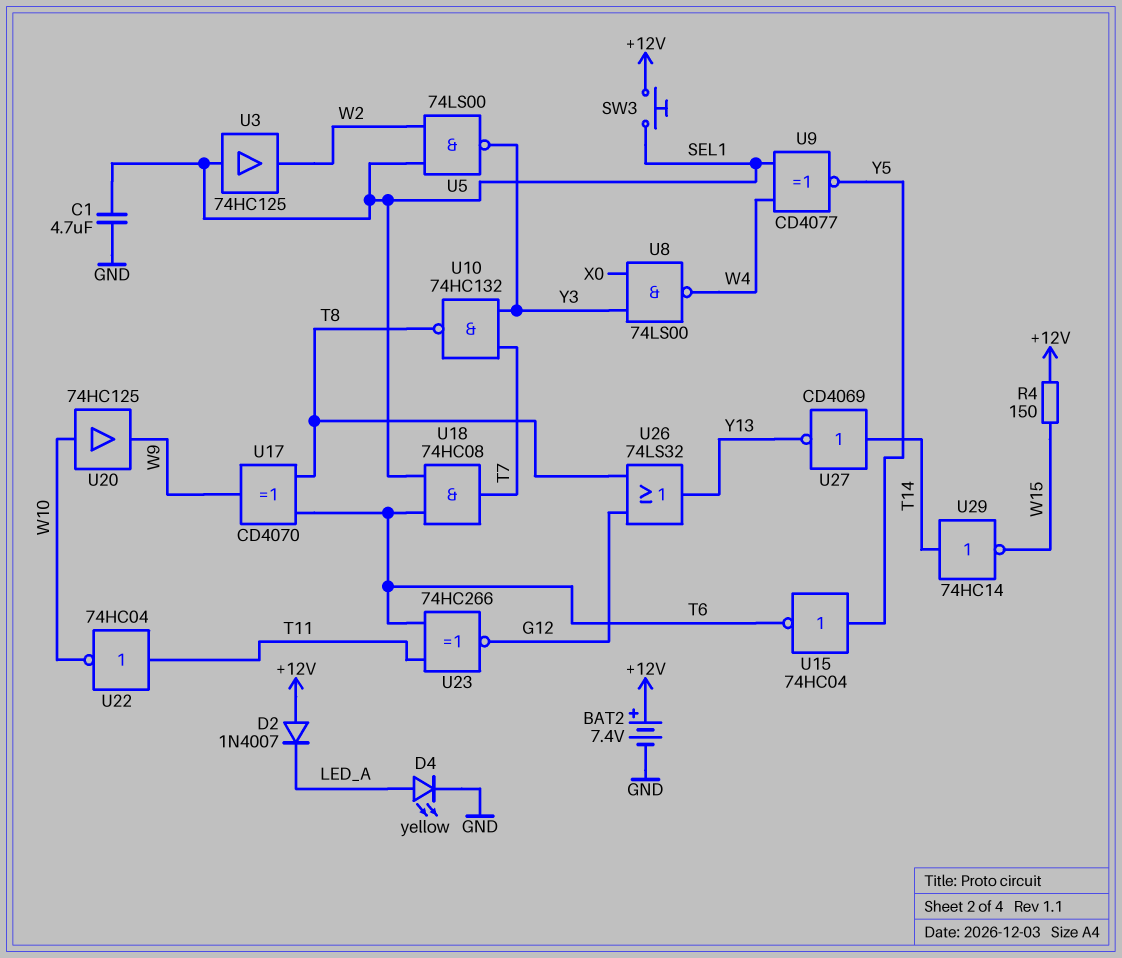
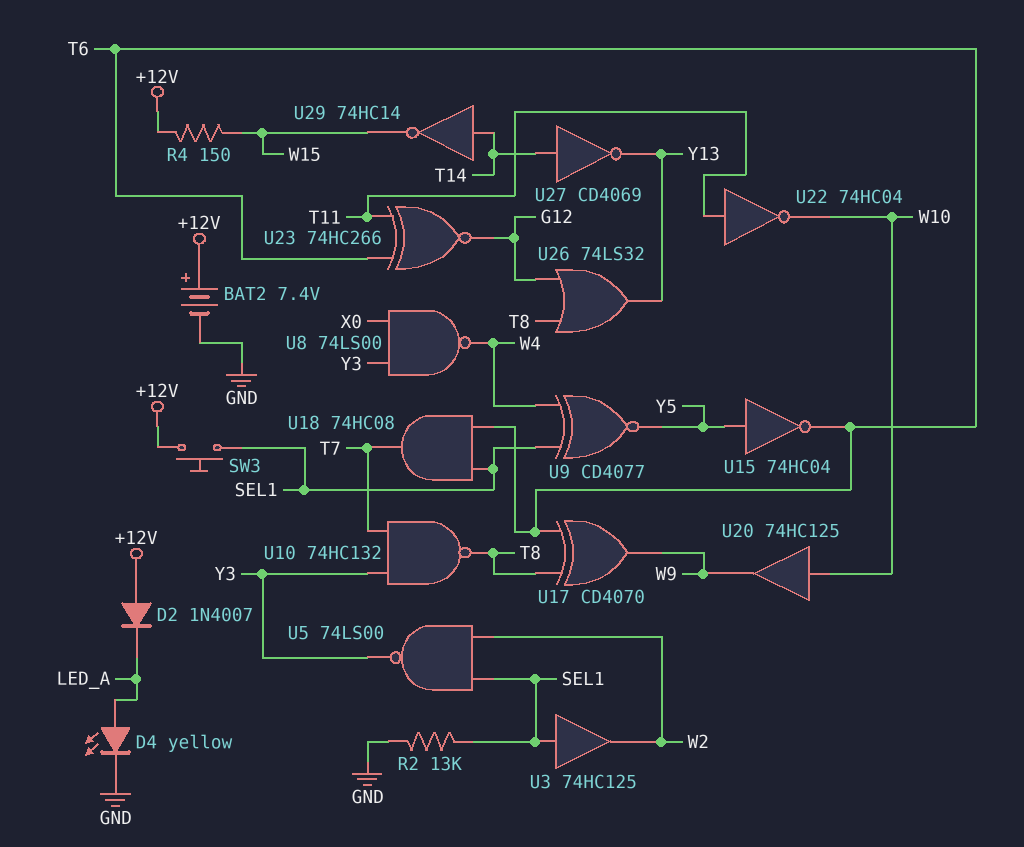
C1: 4.7uF (GND, SEL1) -> none
R2: none -> 13k (GND, SEL1)

